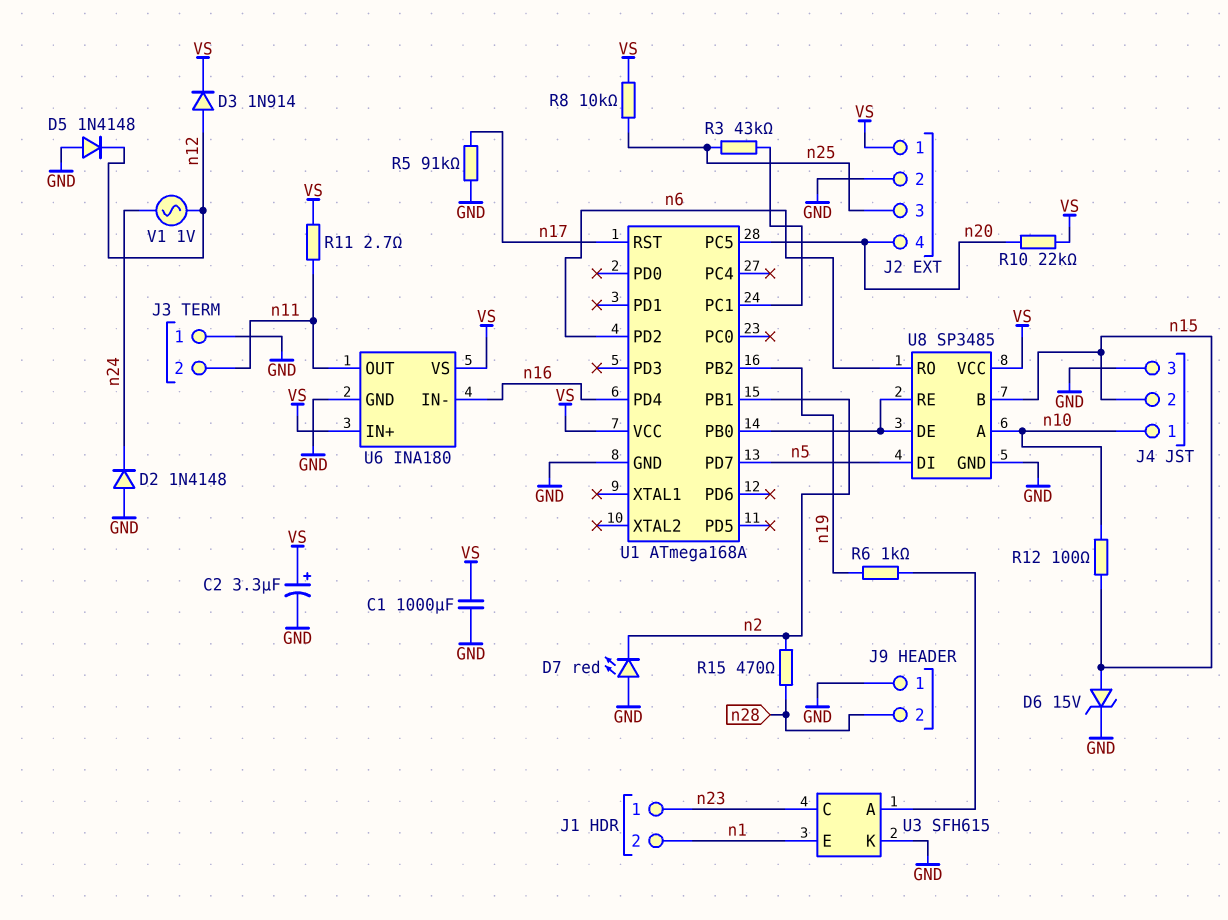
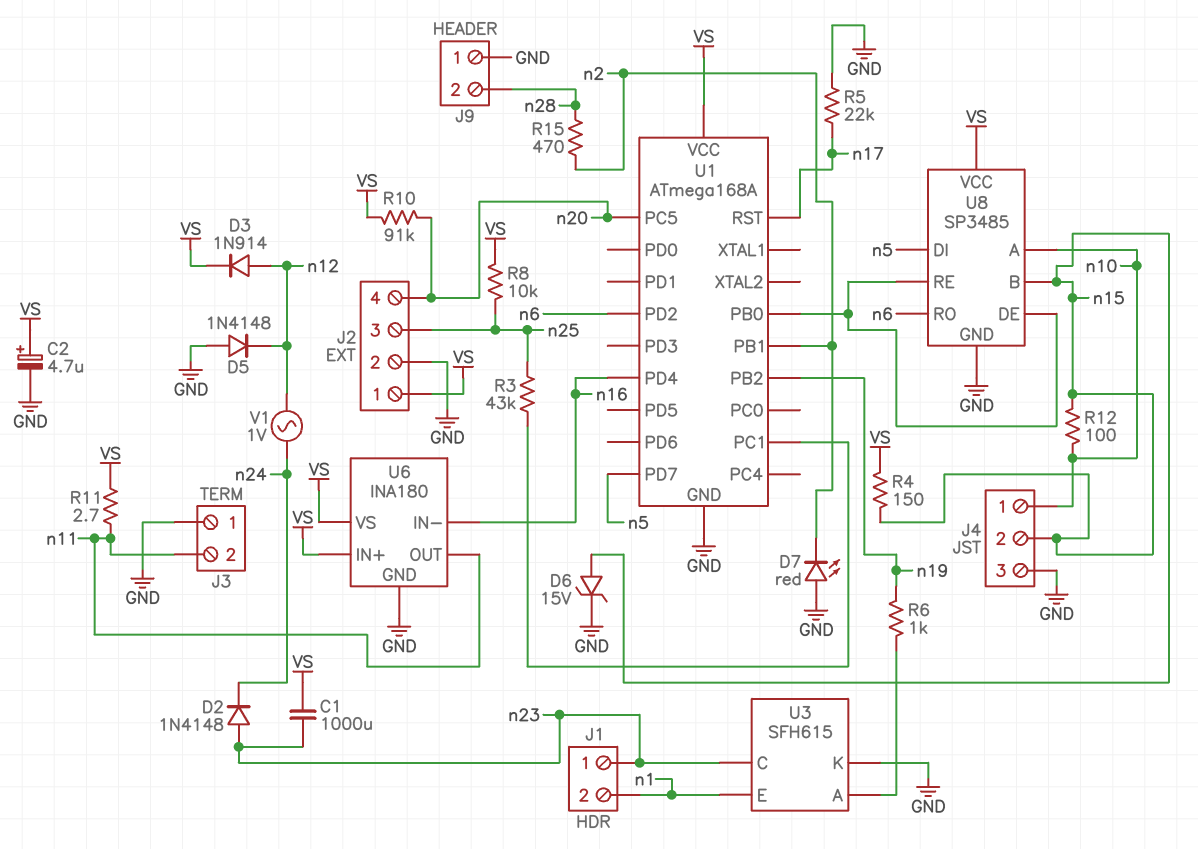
C1: 1000uF (GND, VS) -> 1000uF (VS, n23)
C2: 3.3uF (plus VS, minus GND) -> 4.7uF (plus VS, minus GND)
D2: diode 1N4148 (A GND, K n24) -> diode 1N4148 (A n23, K n24)
R4: none -> 150 (VS, n15)
R5: 91k (GND, n17) -> 22k (GND, n17)
R10: 22k (VS, n20) -> 91k (VS, n20)

